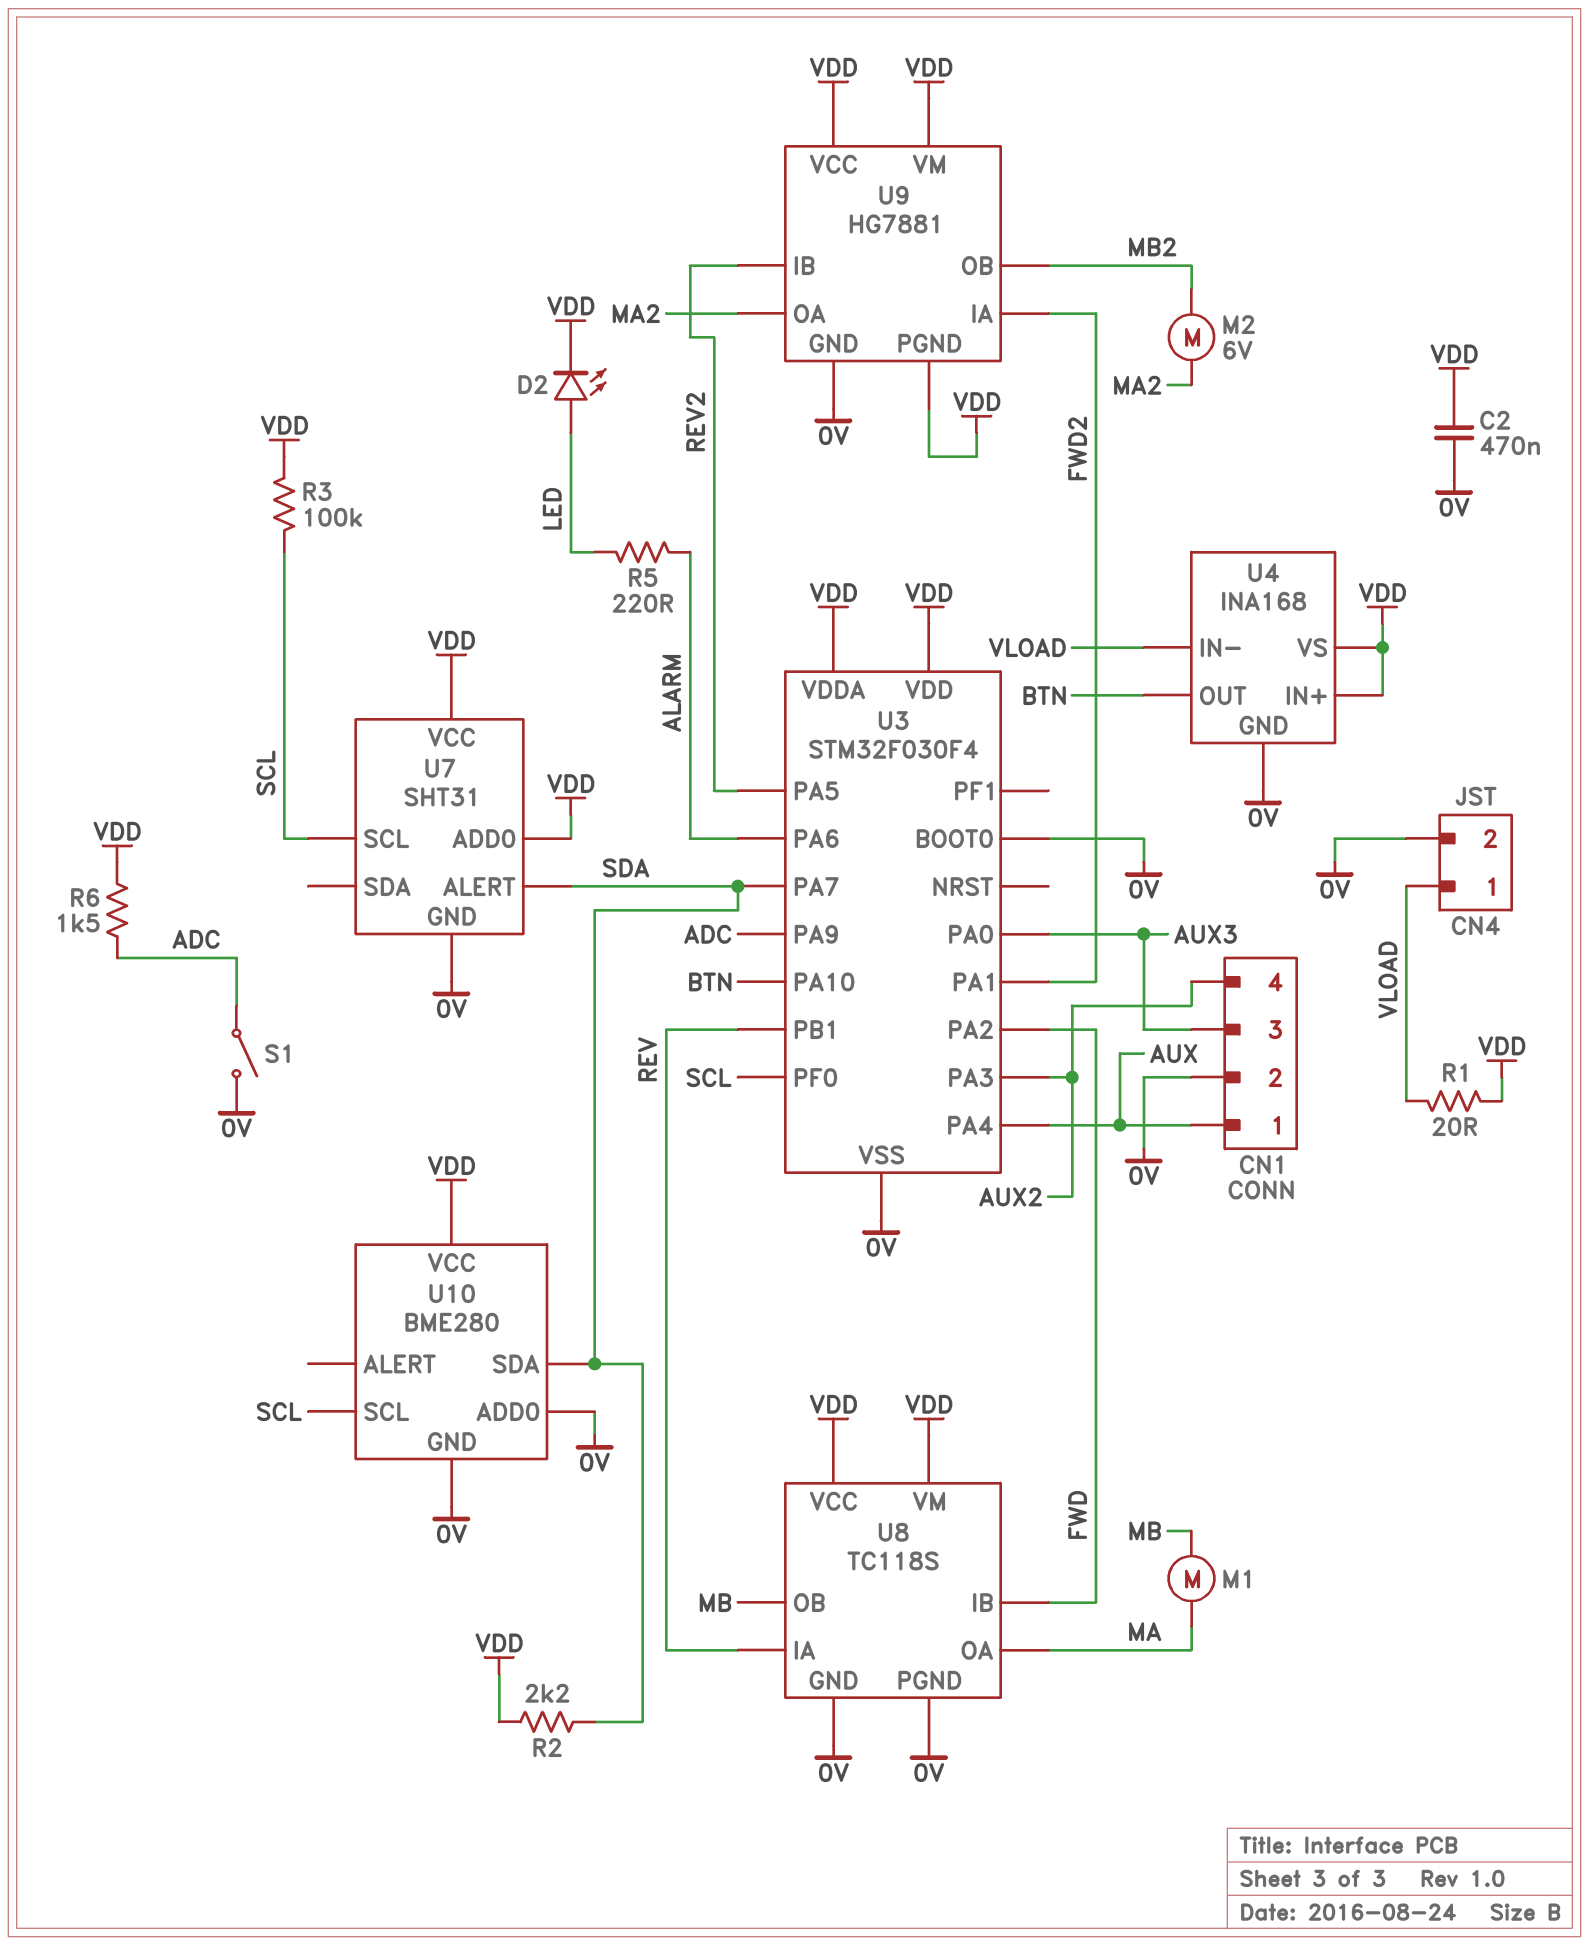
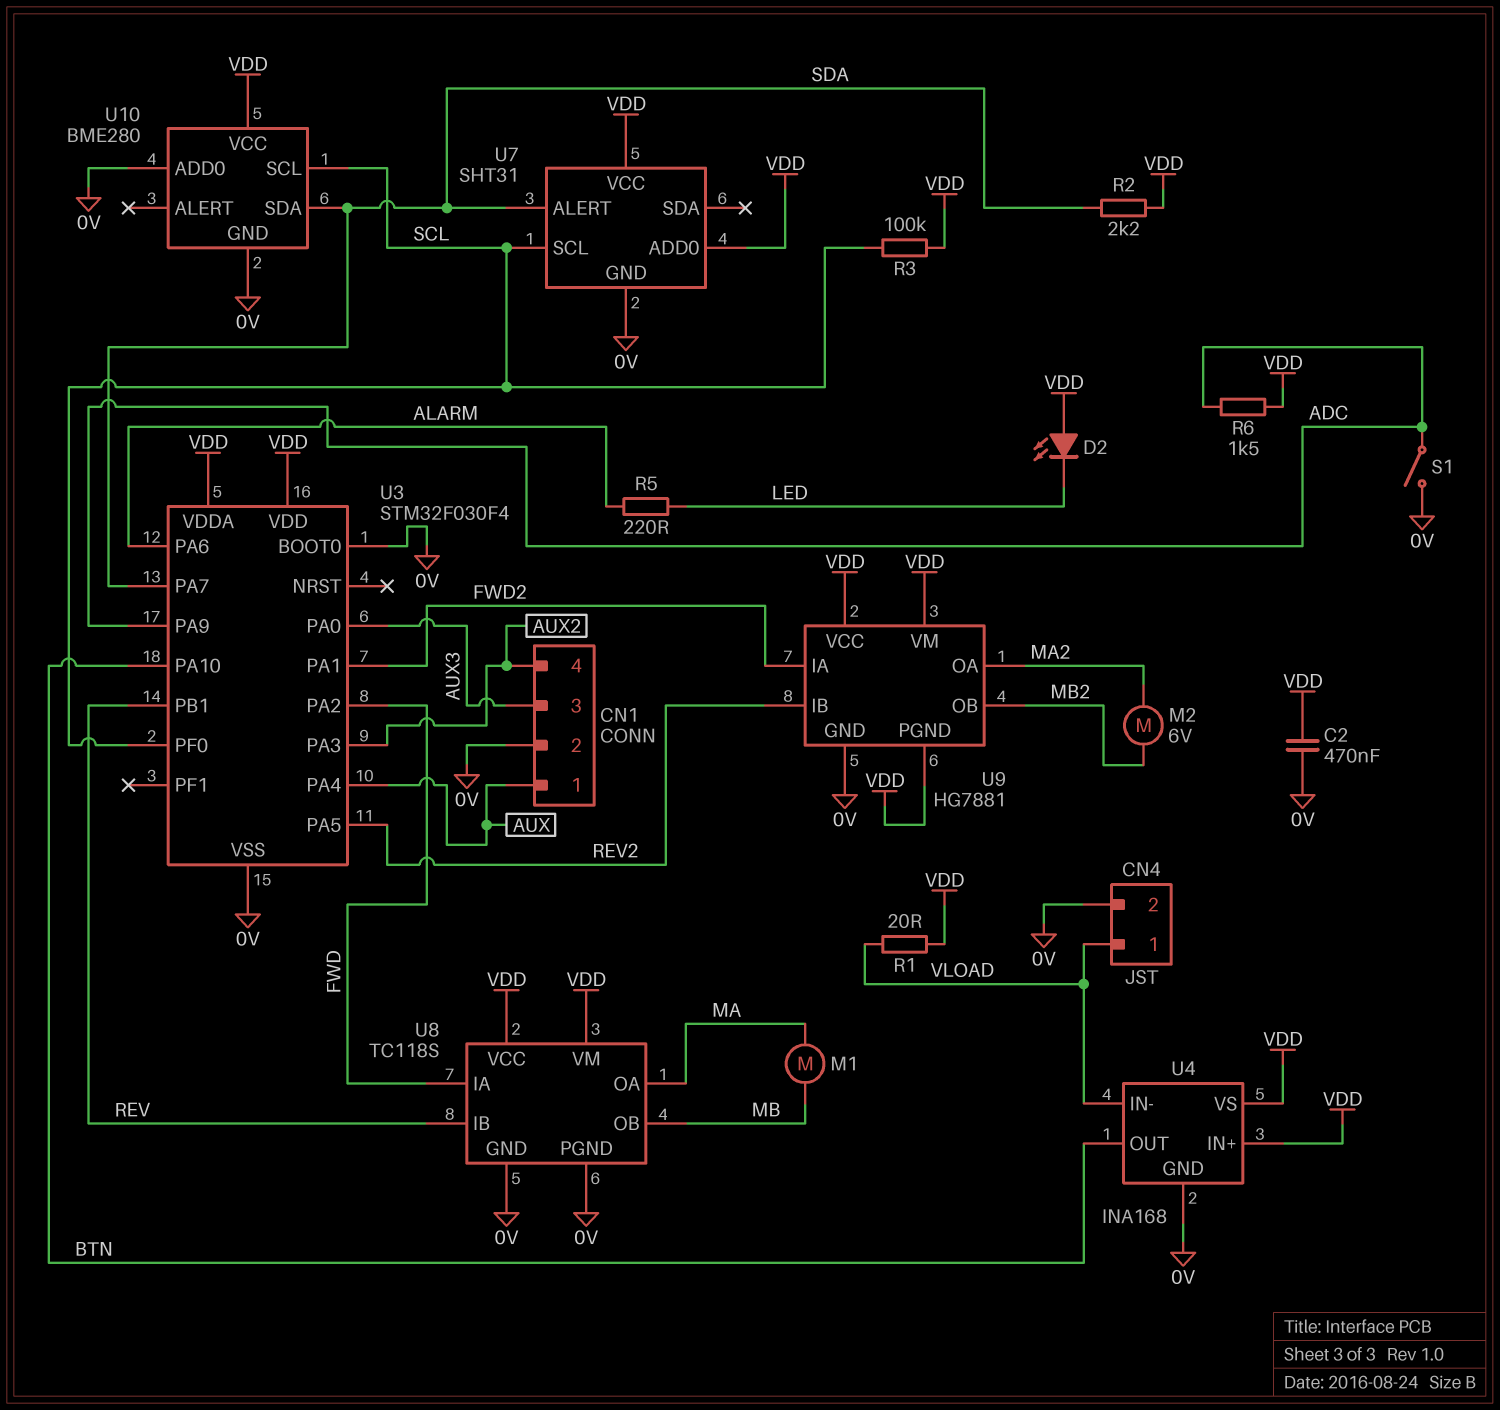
D2: LED (A LED, K VDD) -> LED (A VDD, K LED)
U8 pin IA: REV -> FWD
U8 pin IB: FWD -> REV

